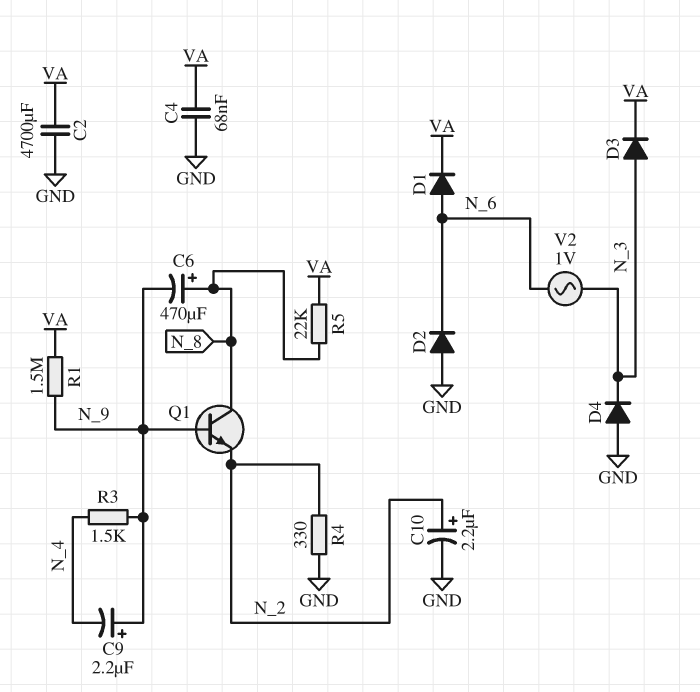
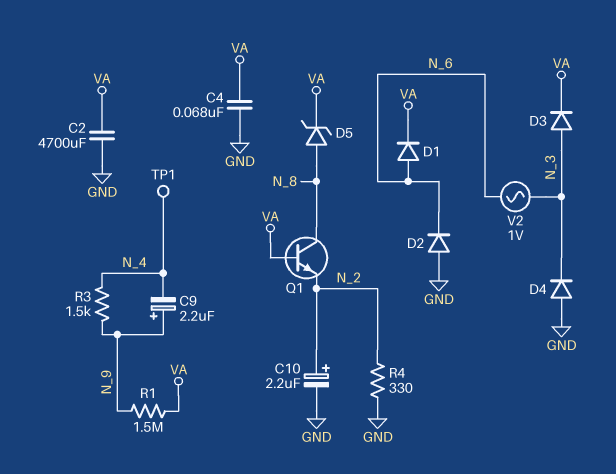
C6: 470uF (plus N_8, minus N_9) -> none
D5: none -> zener (A N_8, K VA)
Q1: NPN (B N_9, C N_8, E N_2) -> NPN (B VA, C N_8, E N_2)
R5: 22k (N_8, VA) -> none
TP1: none -> test point (N_4)

